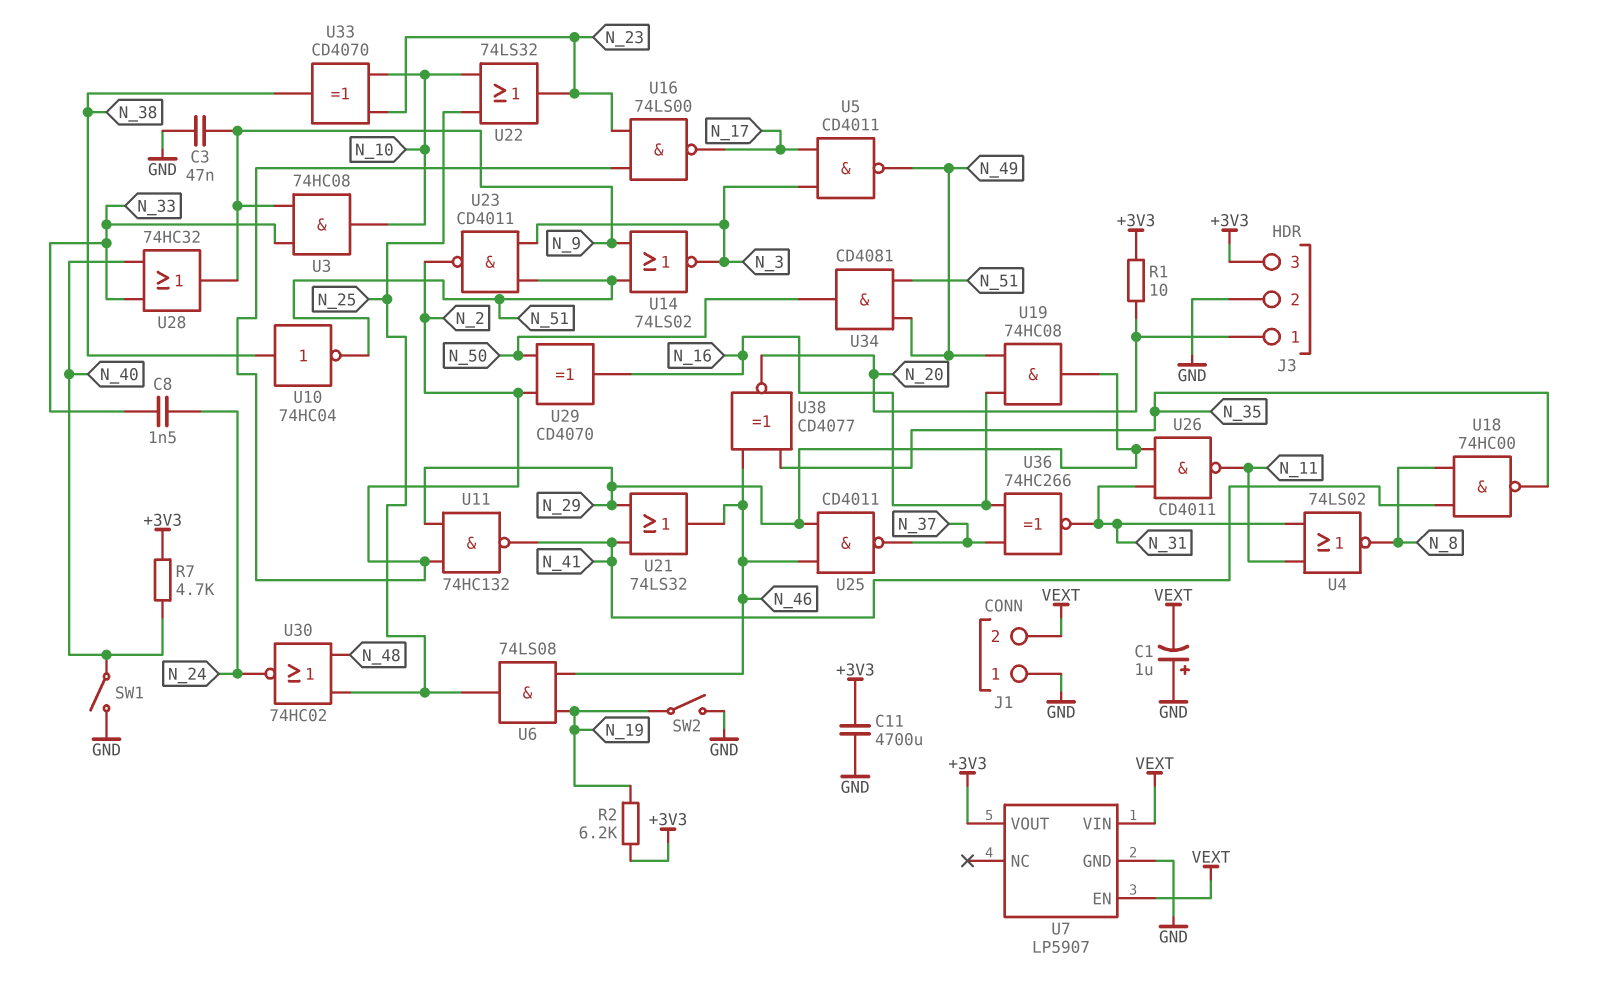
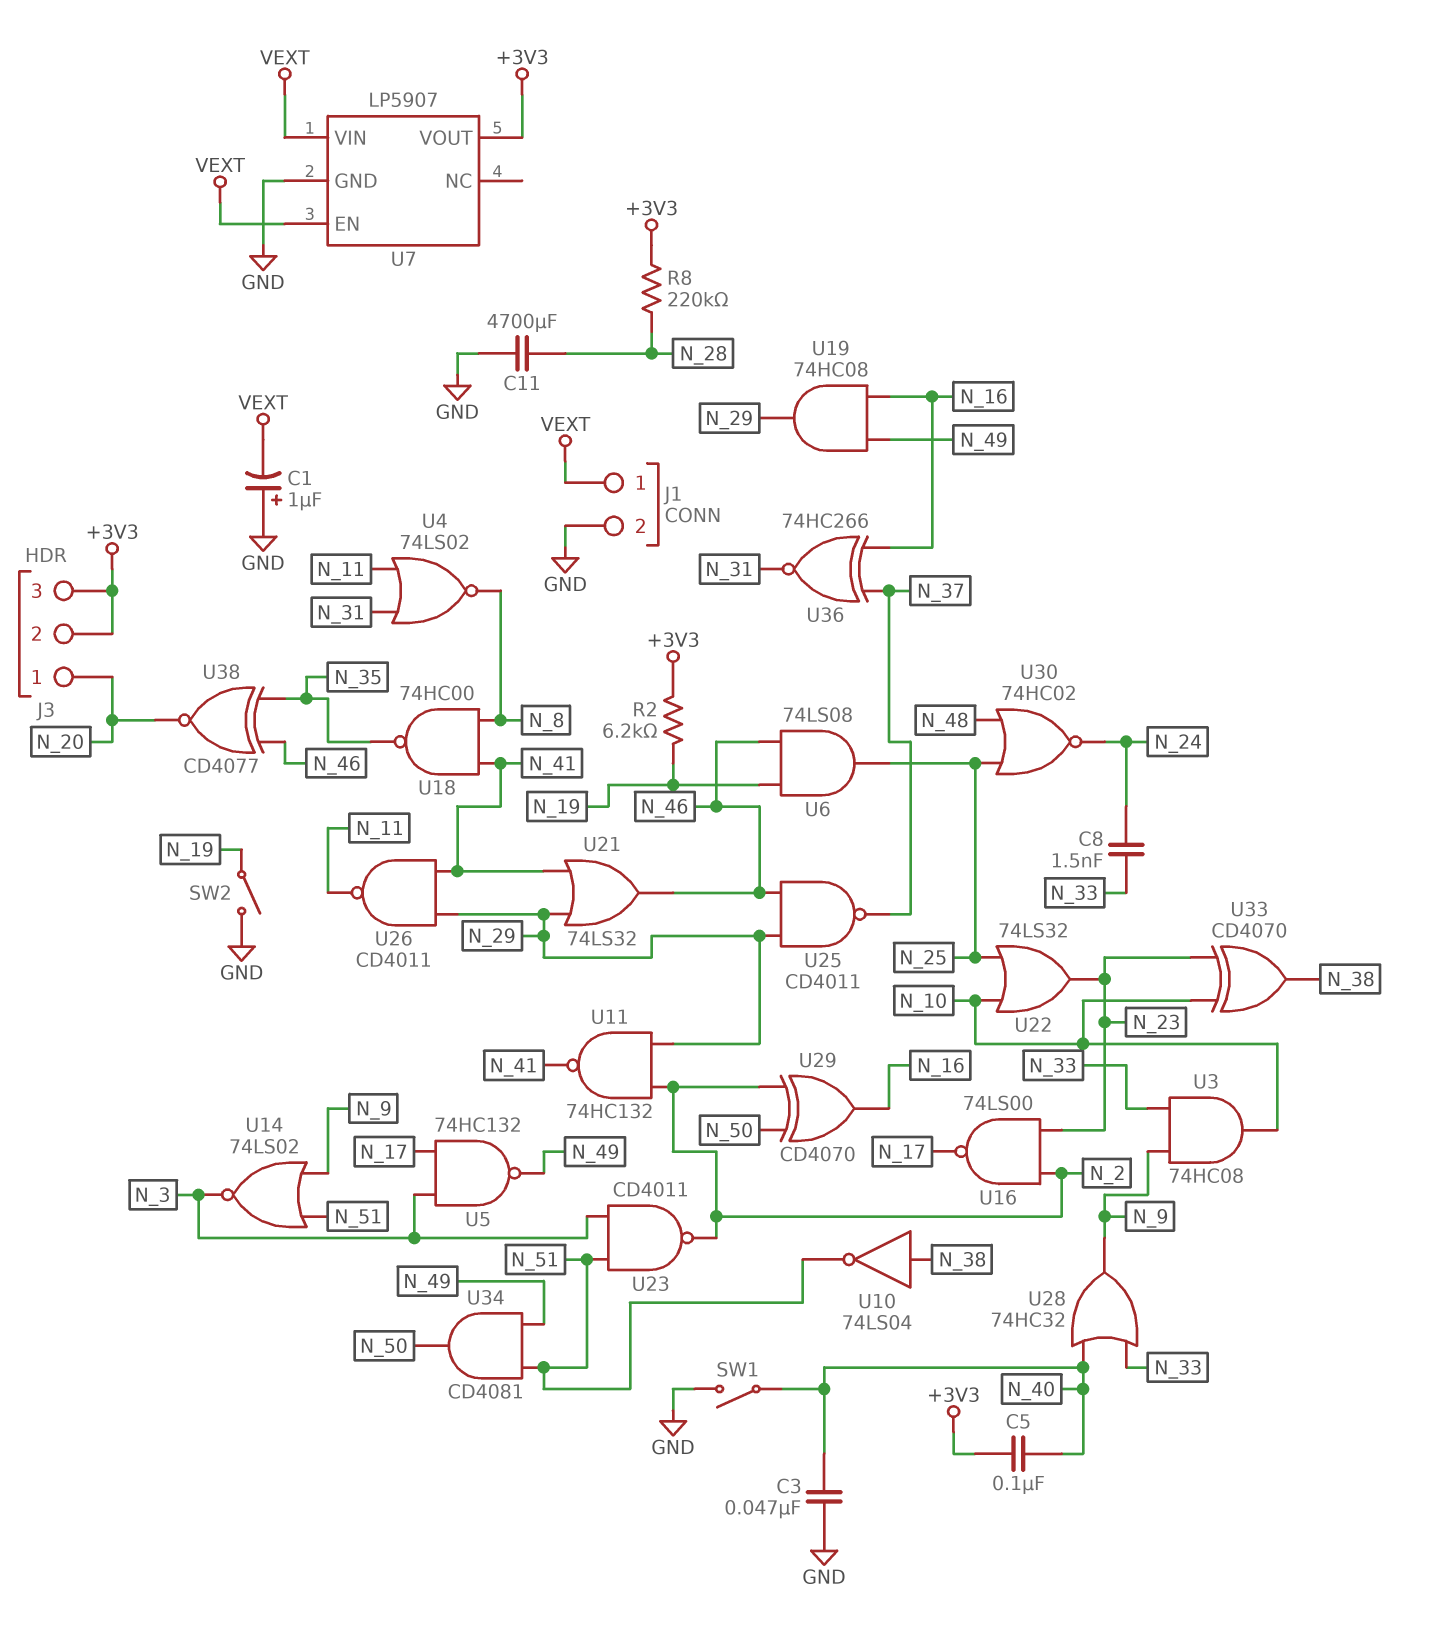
C3: 47nF (GND, N_9) -> 47nF (GND, N_40)
C5: none -> 100nF (+3V3, N_40)
C11: 4700uF (+3V3, GND) -> 4700uF (GND, N_28)
J1 pin 1: GND -> VEXT
J1 pin 2: VEXT -> GND
J3 pin 2: GND -> +3V3
R1: 10 (+3V3, N_20) -> none
R7: 4.7k (+3V3, N_40) -> none
R8: none -> 220k (+3V3, N_28)
U5: NAND CD4011 (in N_3, in N_17, out N_49) -> NAND 74HC132 (in N_3, in N_17, out N_49)
U10: NOT 74HC04 (in N_38, out N_51) -> NOT 74LS04 (in N_38, out N_51)
U26: NAND CD4011 (in N_29, in N_31, out N_11) -> NAND CD4011 (in N_29, in N_41, out N_11)

